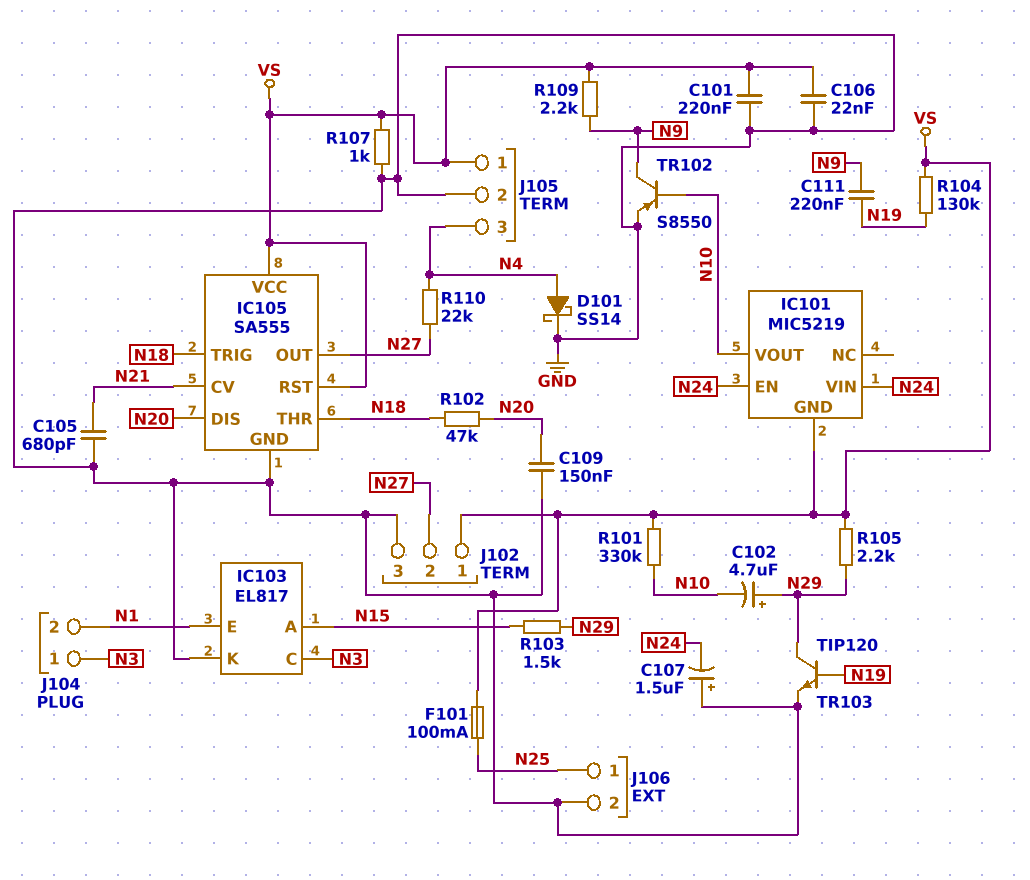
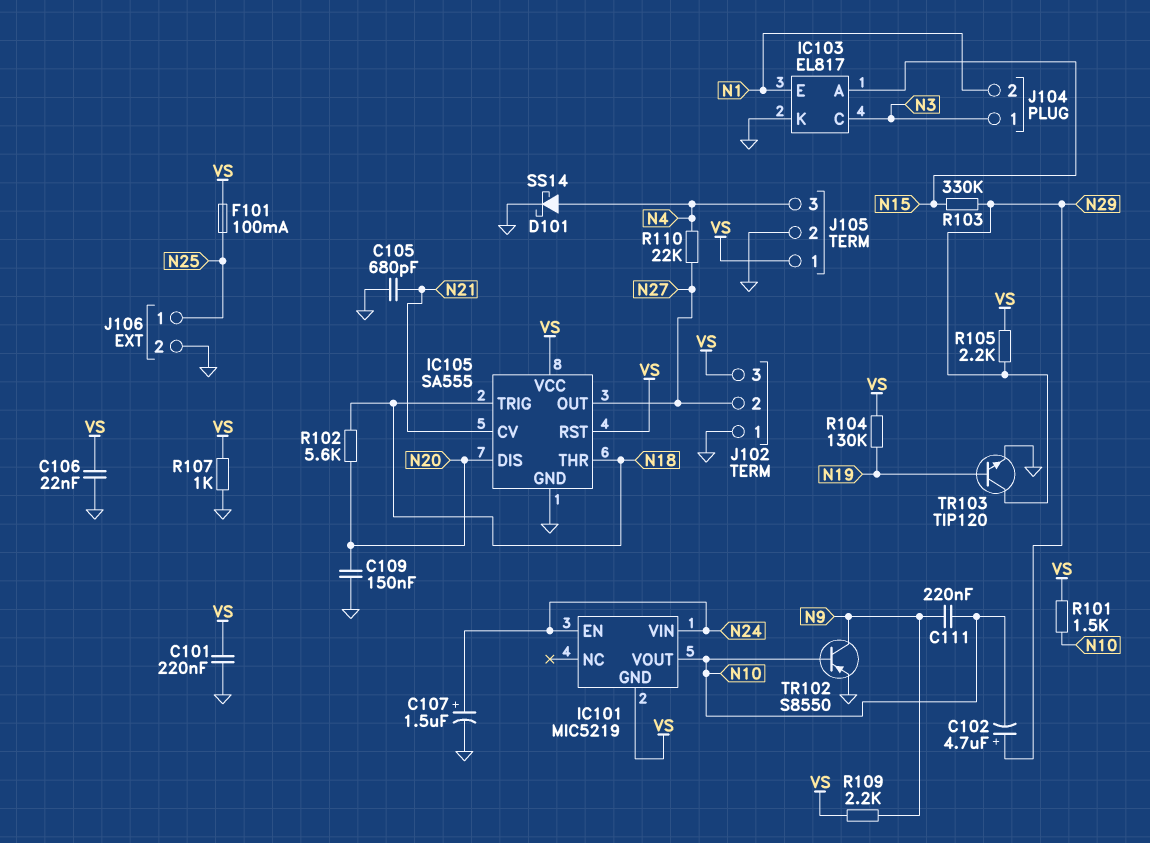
C107: 1.5uF (plus GND, minus N24) -> 1.5uF (plus N24, minus GND)
C111: 220nF (N9, N19) -> 220nF (N9, N10)
J102 pin 1: VS -> GND
J102 pin 3: GND -> VS
R101: 330k (N10, VS) -> 1.5k (N10, VS)
R102: 47k (N18, N20) -> 5.6k (N18, N20)
R103: 1.5k (N15, N29) -> 330k (N15, N29)

